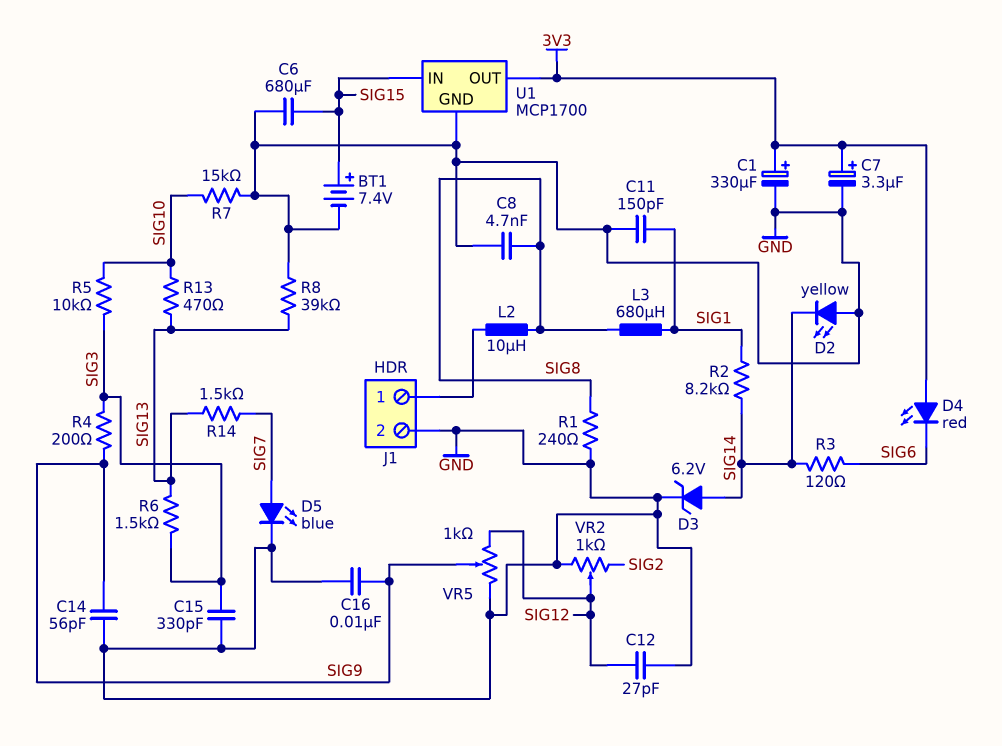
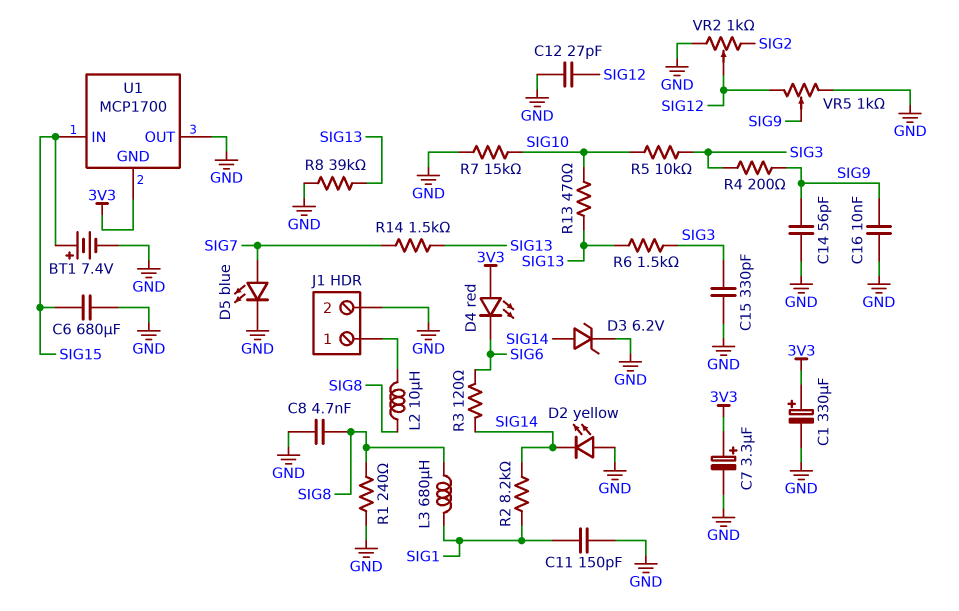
U1 pin GND: GND -> 3V3
U1 pin OUT: 3V3 -> GND

